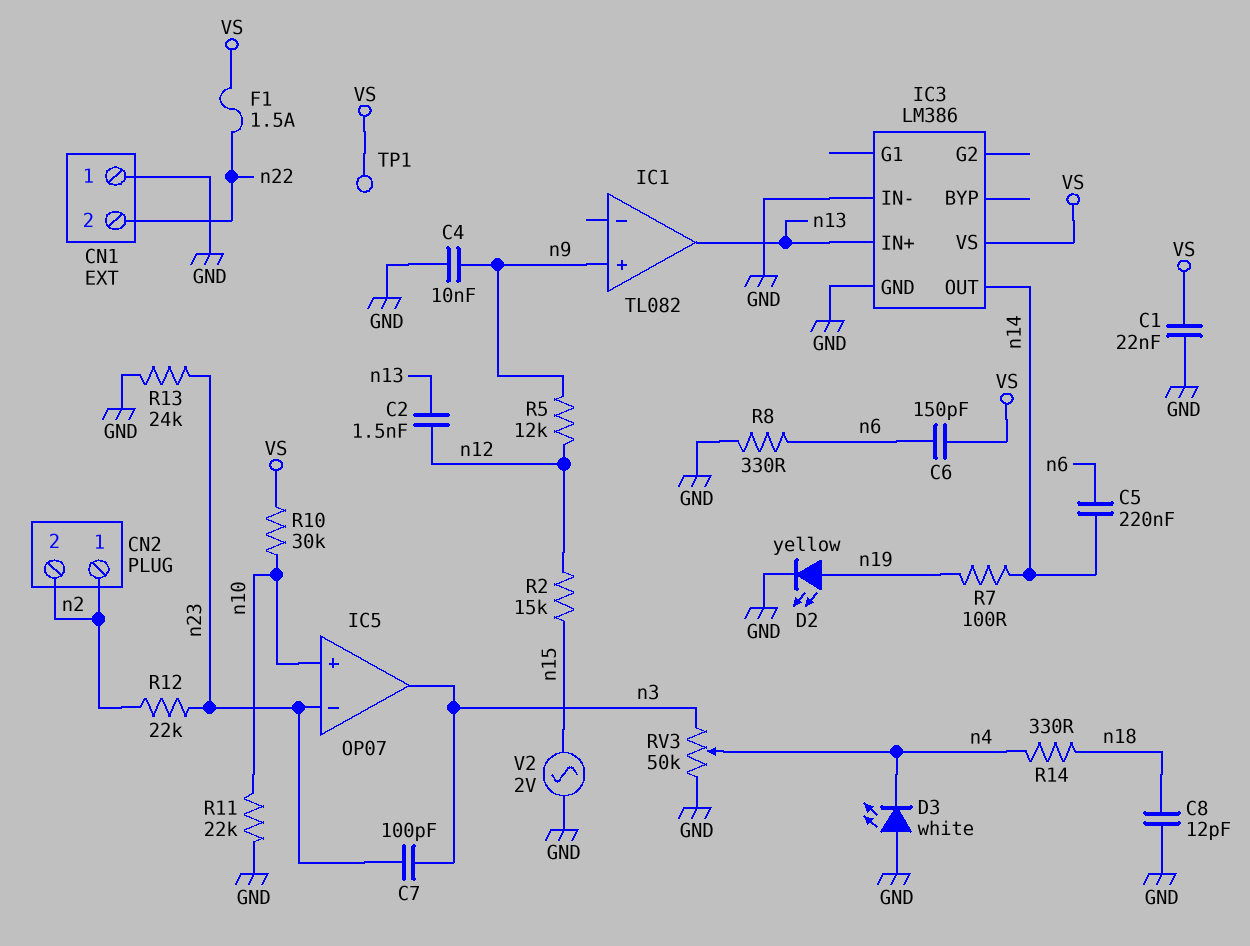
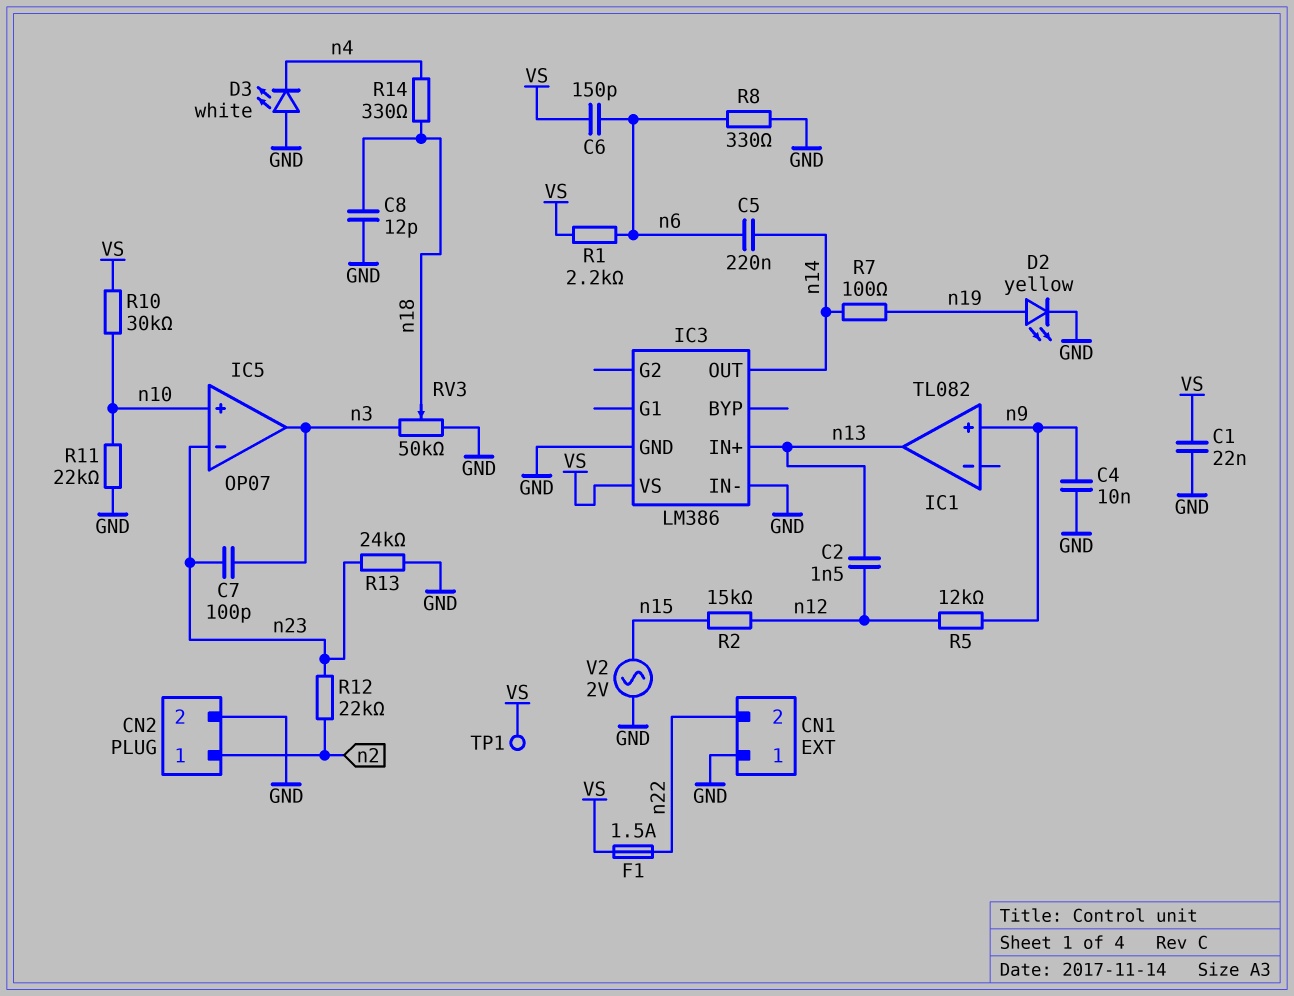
CN2 pin 2: n2 -> GND
R1: none -> 2.2k (VS, n6)
RV3: 50k (GND, n3, wiper n4) -> 50k (GND, n3, wiper n18)

